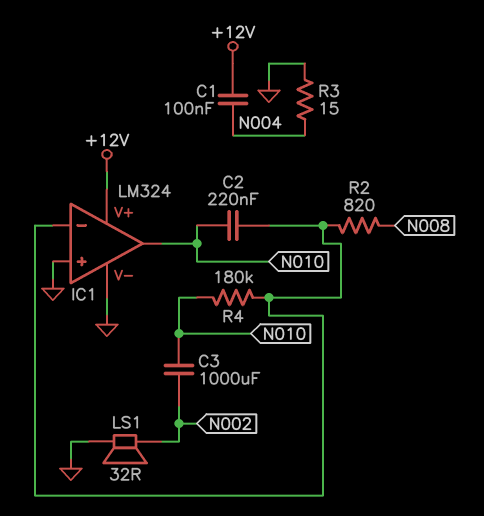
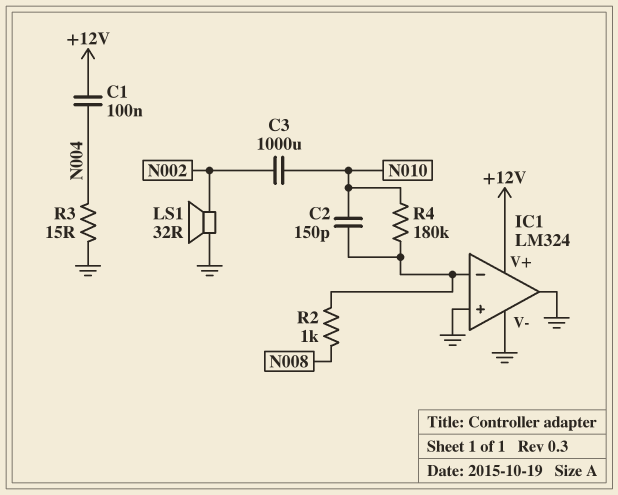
C2: 220nF (IC1/in-, N010) -> 150pF (IC1/in-, N010)
IC1 pin out: N010 -> GND
R2: 820 (IC1/in-, N008) -> 1k (IC1/in-, N008)

